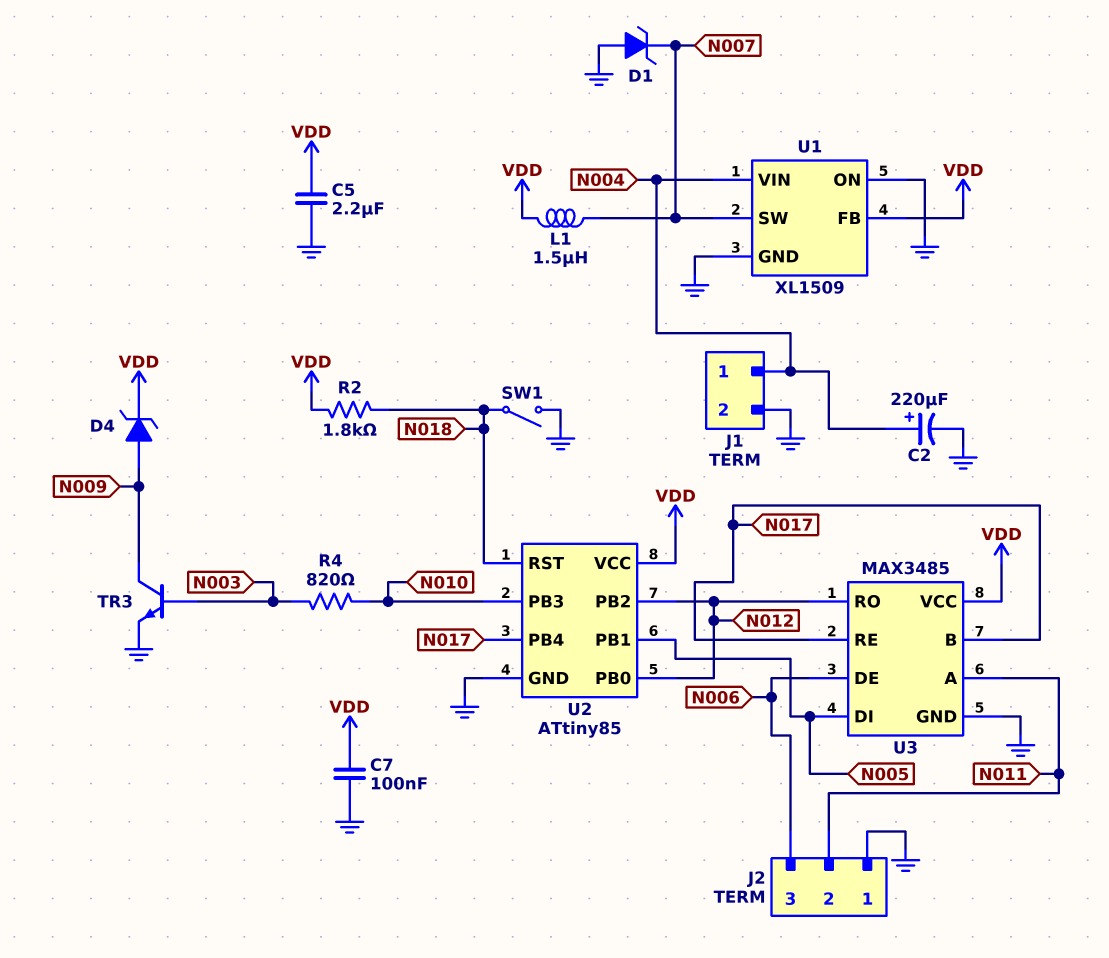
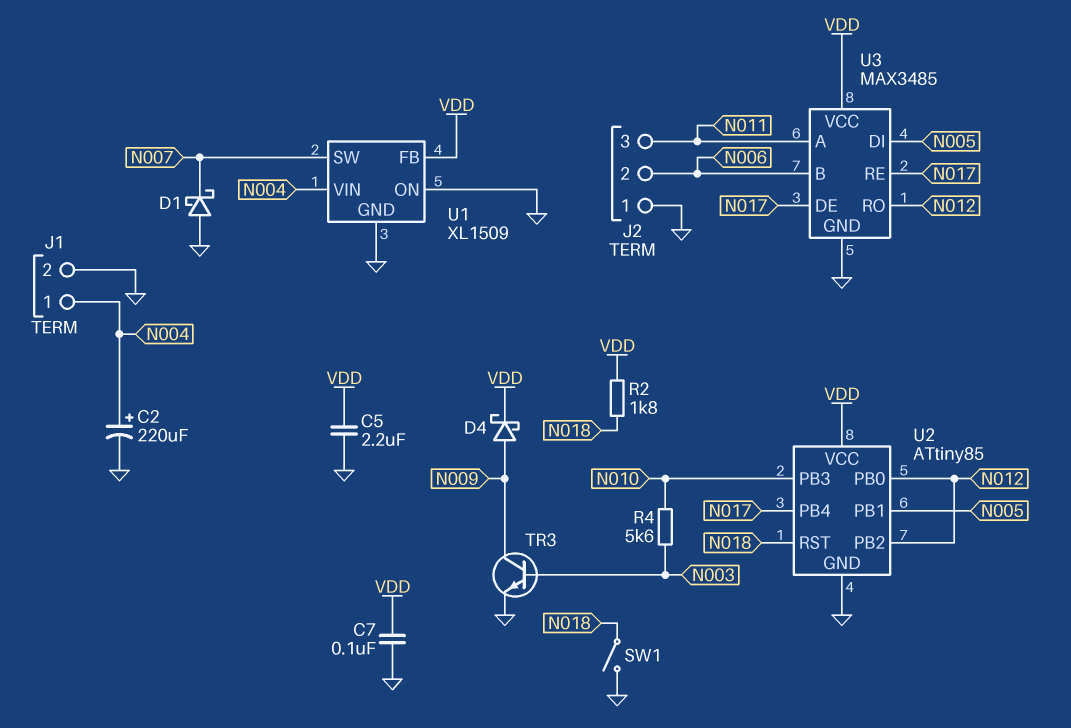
D1: zener (A GND, K N007) -> schottky (A GND, K N007)
D4: zener (A N009, K VDD) -> schottky (A N009, K VDD)
J2 pin 2: N011 -> N006
J2 pin 3: N006 -> N011
L1: 1.5uH (N007, VDD) -> none
R4: 820 (N003, N010) -> 5.6k (N003, N010)
U3 pin B: N017 -> N006
U3 pin DE: N006 -> N017

